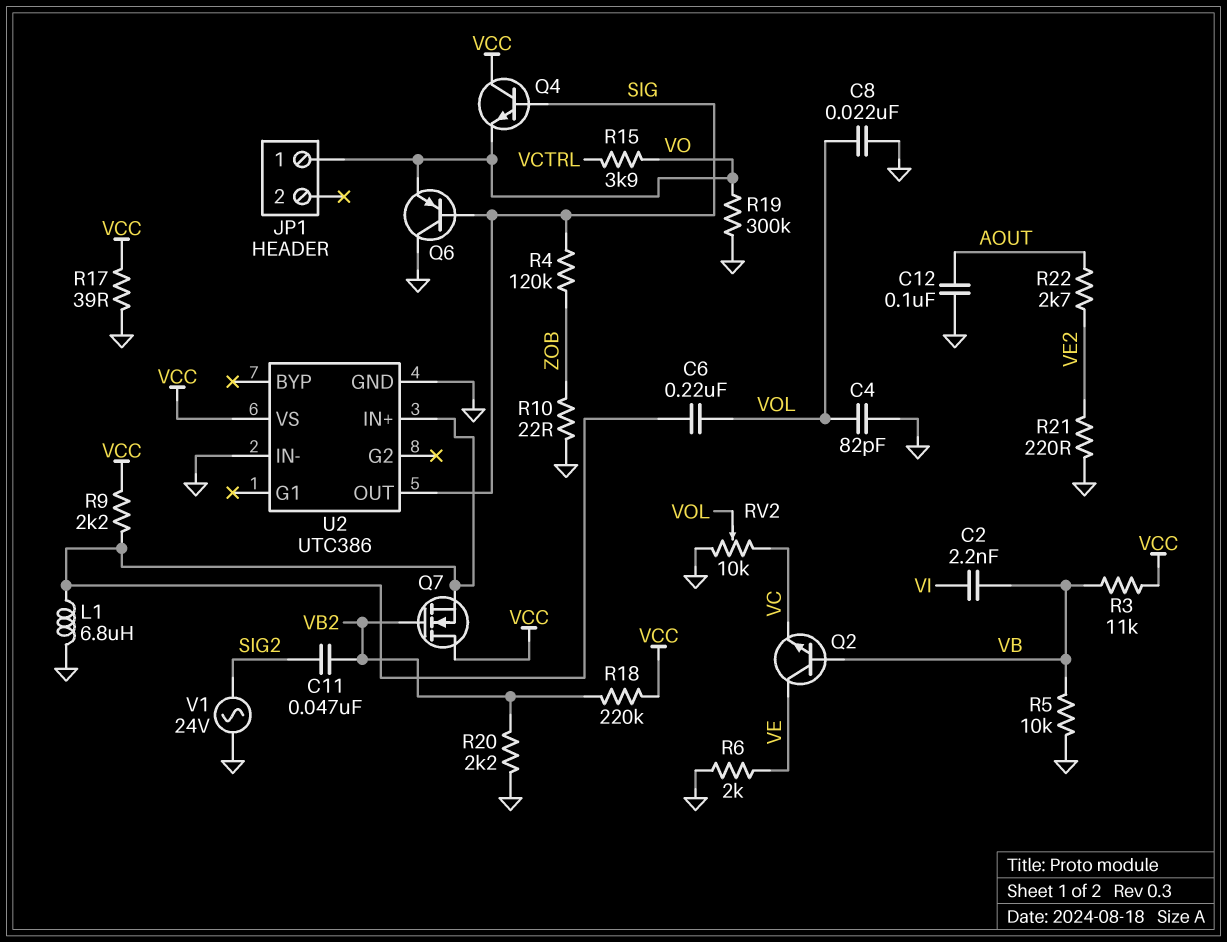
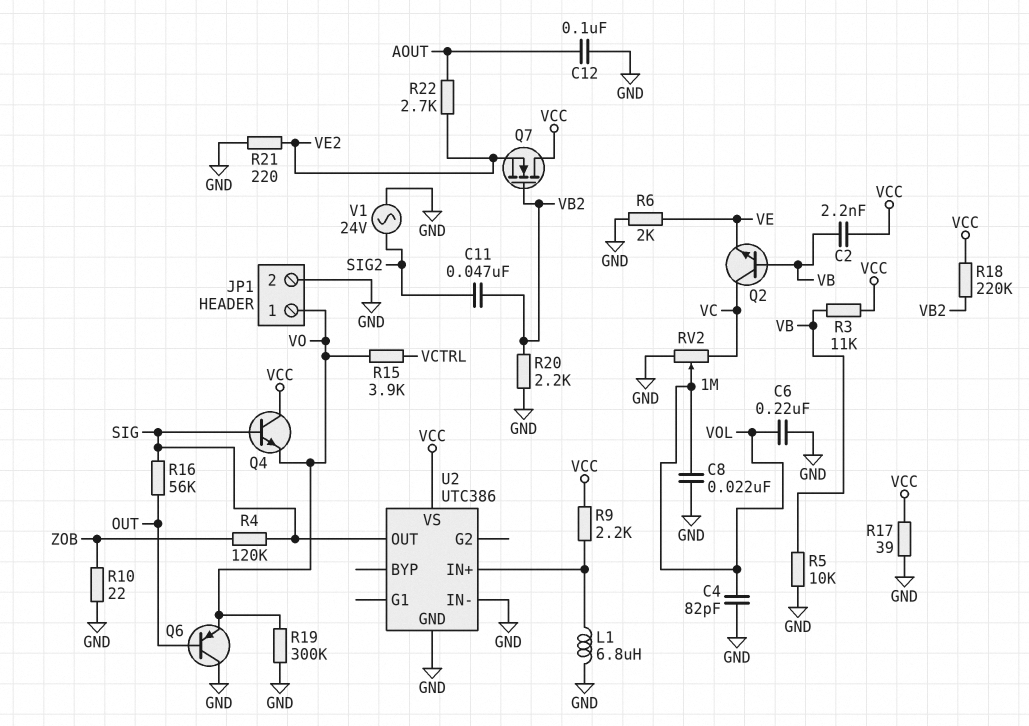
C2: 2.2nF (VB, VI) -> 2.2nF (VB, VCC)
C6: 220nF (U2/IN+, VOL) -> 220nF (GND, VOL)
JP1 pin 2: none -> GND
Q2: NPN (B VB, C VE, E VC) -> NPN (B VB, C VC, E VE)
Q6: PNP (B SIG, C GND, E VO) -> PNP (B OUT, C GND, E VO)
Q7: NMOS (G VB2, D VCC, S U2/IN+) -> NMOS (G VB2, D VCC, S VE2)
R16: none -> 56k (OUT, SIG)
RV2: 10k (GND, VC, wiper VOL) -> 1M (GND, VC, wiper VOL)

